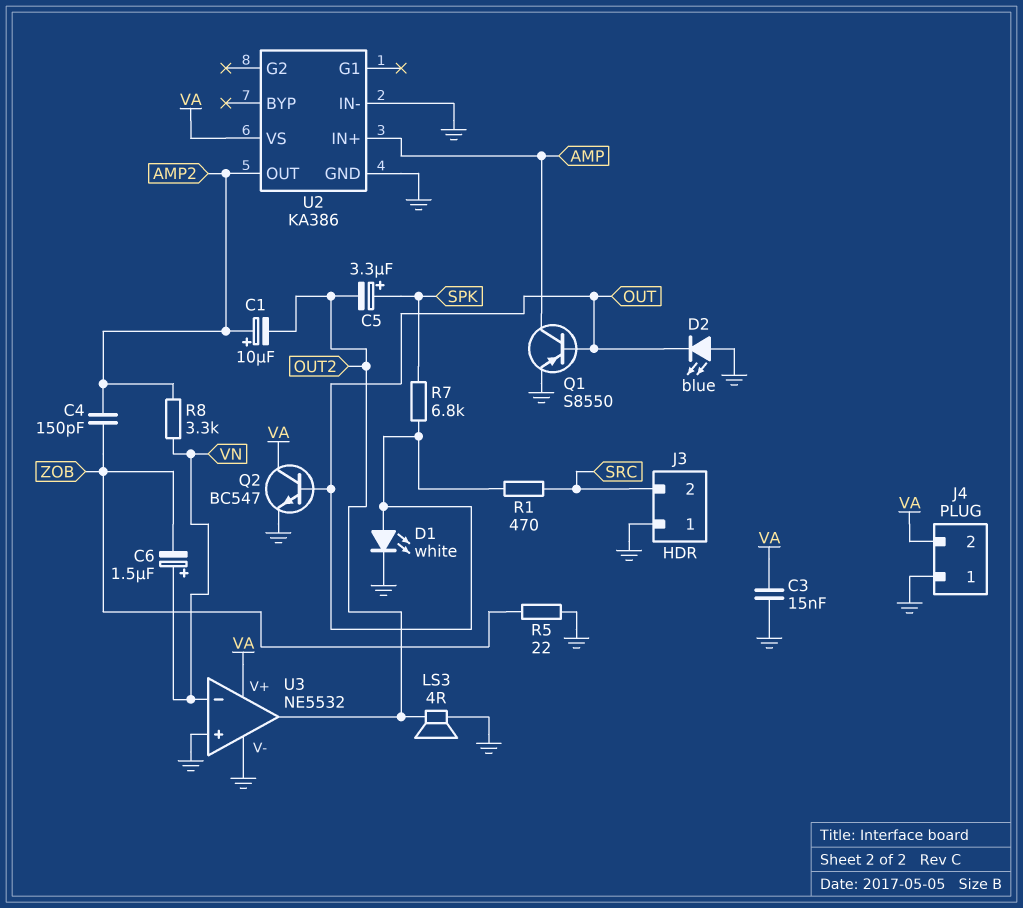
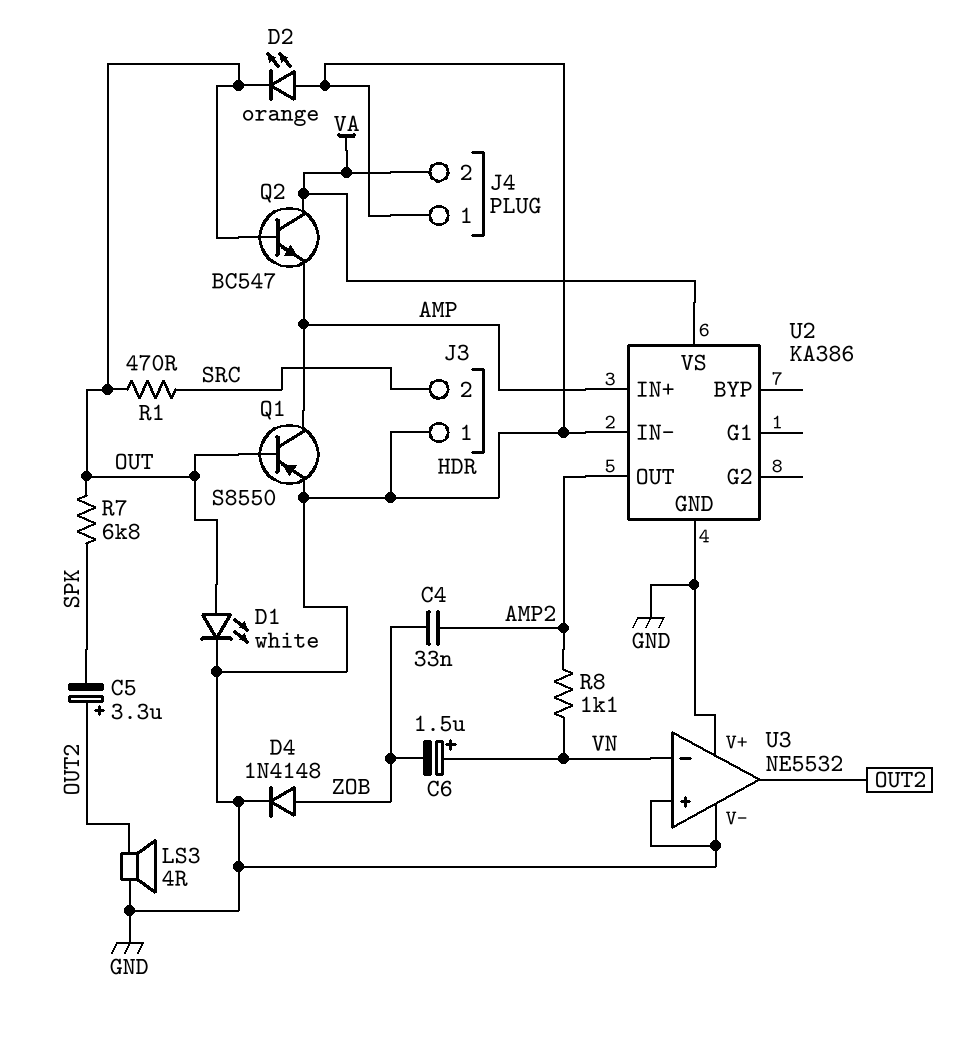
C1: 10uF (plus AMP2, minus OUT2) -> none
C3: 15nF (GND, VA) -> none
C4: 150pF (AMP2, ZOB) -> 33nF (AMP2, ZOB)
C5: 3.3uF (plus SPK, minus OUT2) -> 3.3uF (plus OUT2, minus SPK)
D2: LED blue (A GND, K OUT) -> LED orange (A GND, K OUT)
D4: none -> diode 1N4148 (A ZOB, K GND)
Q2: NPN BC547 (B OUT, C VA, E GND) -> NPN BC547 (B OUT, C VA, E AMP)
R5: 22 (GND, ZOB) -> none
R8: 3.3k (AMP2, VN) -> 1.1k (AMP2, VN)
U3 pin V+: VA -> GND

